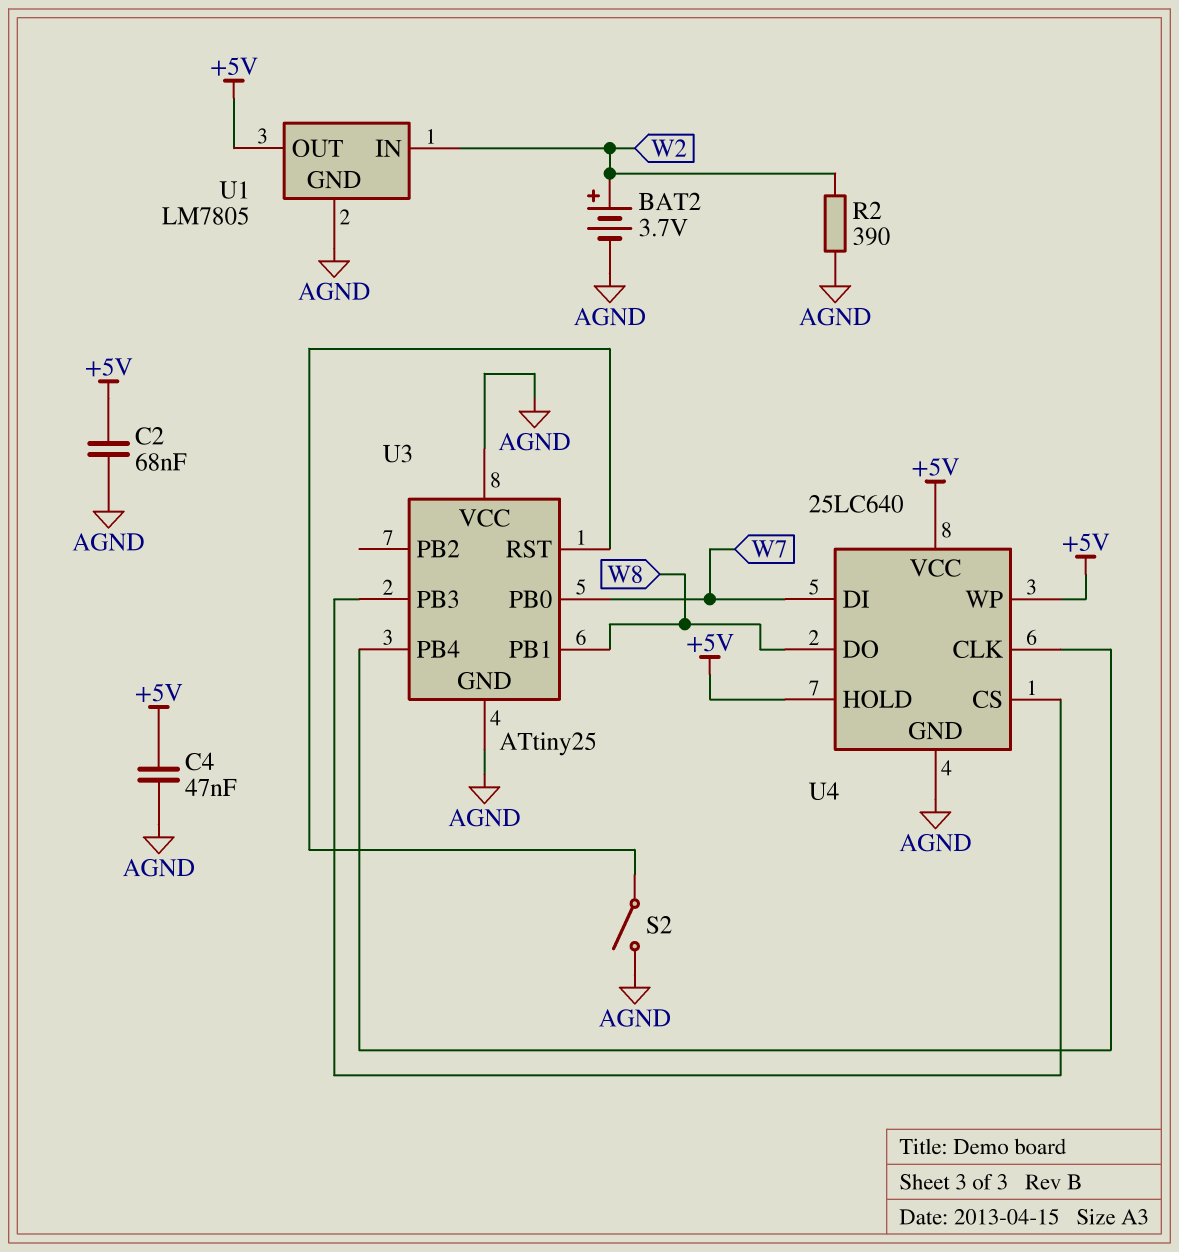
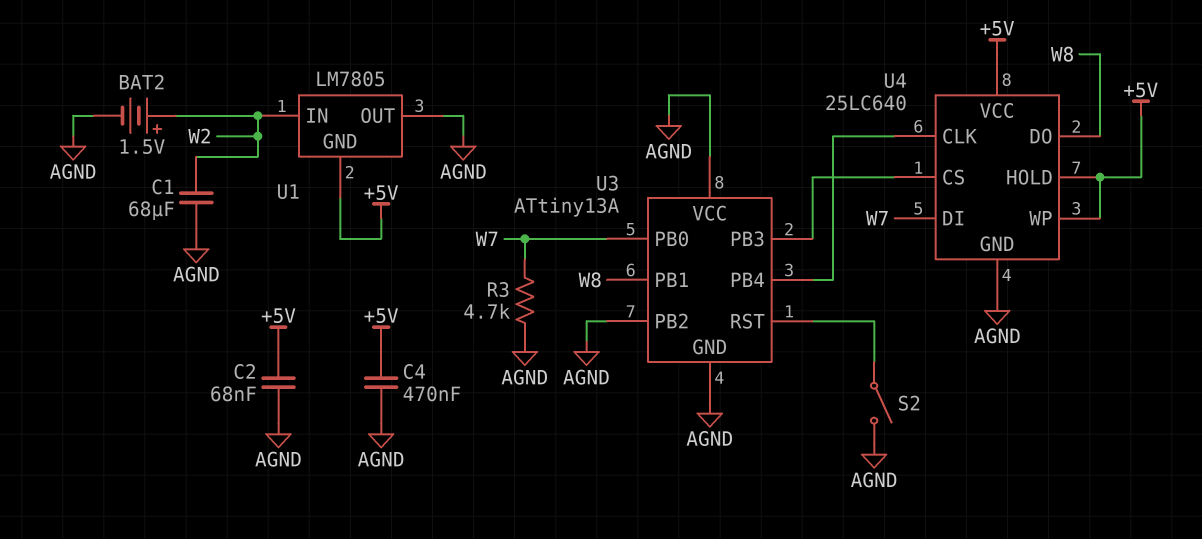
BAT2: 3.7V (plus W2, minus AGND) -> 1.5V (plus W2, minus AGND)
C1: none -> 68uF (AGND, W2)
C4: 47nF (+5V, AGND) -> 470nF (+5V, AGND)
R2: 390 (AGND, W2) -> none
R3: none -> 4.7k (AGND, W7)
U1 pin GND: AGND -> +5V
U1 pin OUT: +5V -> AGND
U3: ATtiny25 -> ATtiny13A
U3 pin PB2: none -> AGND

